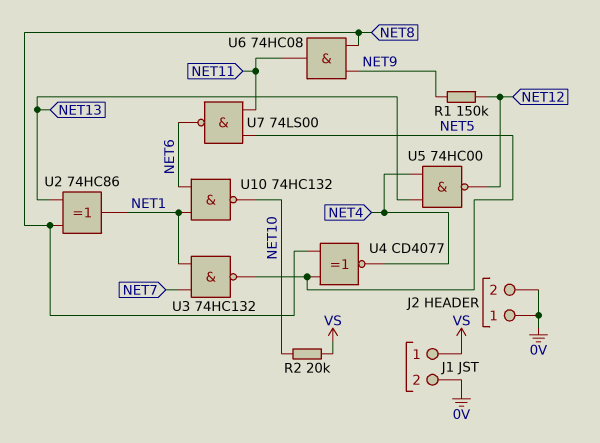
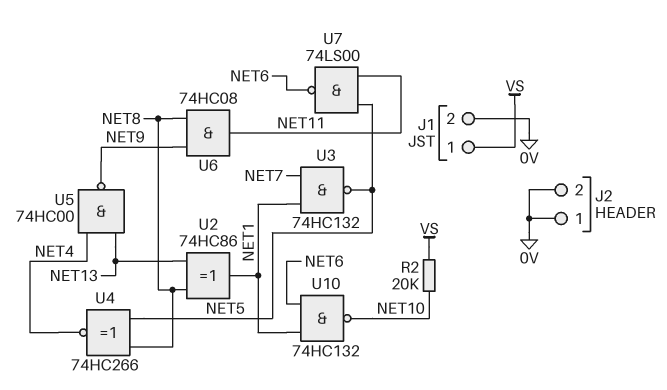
R1: 150k (NET9, NET12) -> none
U4: XNOR CD4077 (in NET5, in NET8, out NET4) -> XNOR 74HC266 (in NET5, in NET8, out NET4)
U5: NAND 74HC00 (in NET4, in NET13, out NET12) -> NAND 74HC00 (in NET4, in NET13, out NET9)

